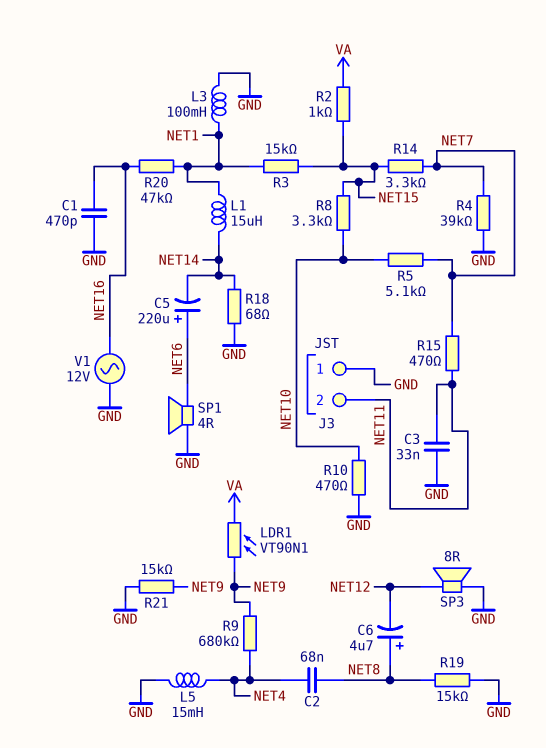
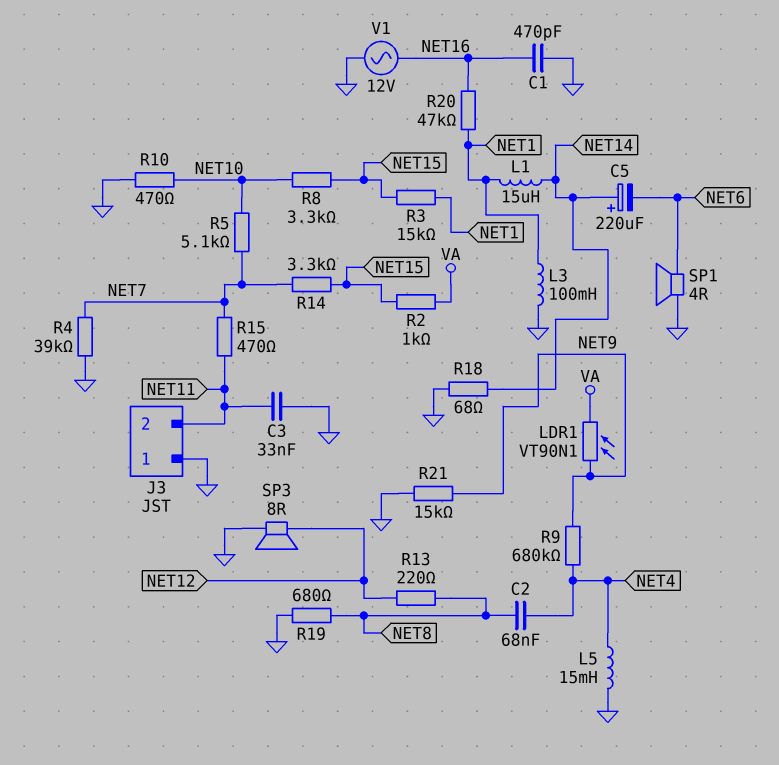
C5: 220uF (plus NET6, minus NET14) -> 220uF (plus NET14, minus NET6)
C6: 4.7uF (plus NET8, minus NET12) -> none
R13: none -> 220 (NET8, NET12)
R19: 15k (GND, NET8) -> 680 (GND, NET8)

